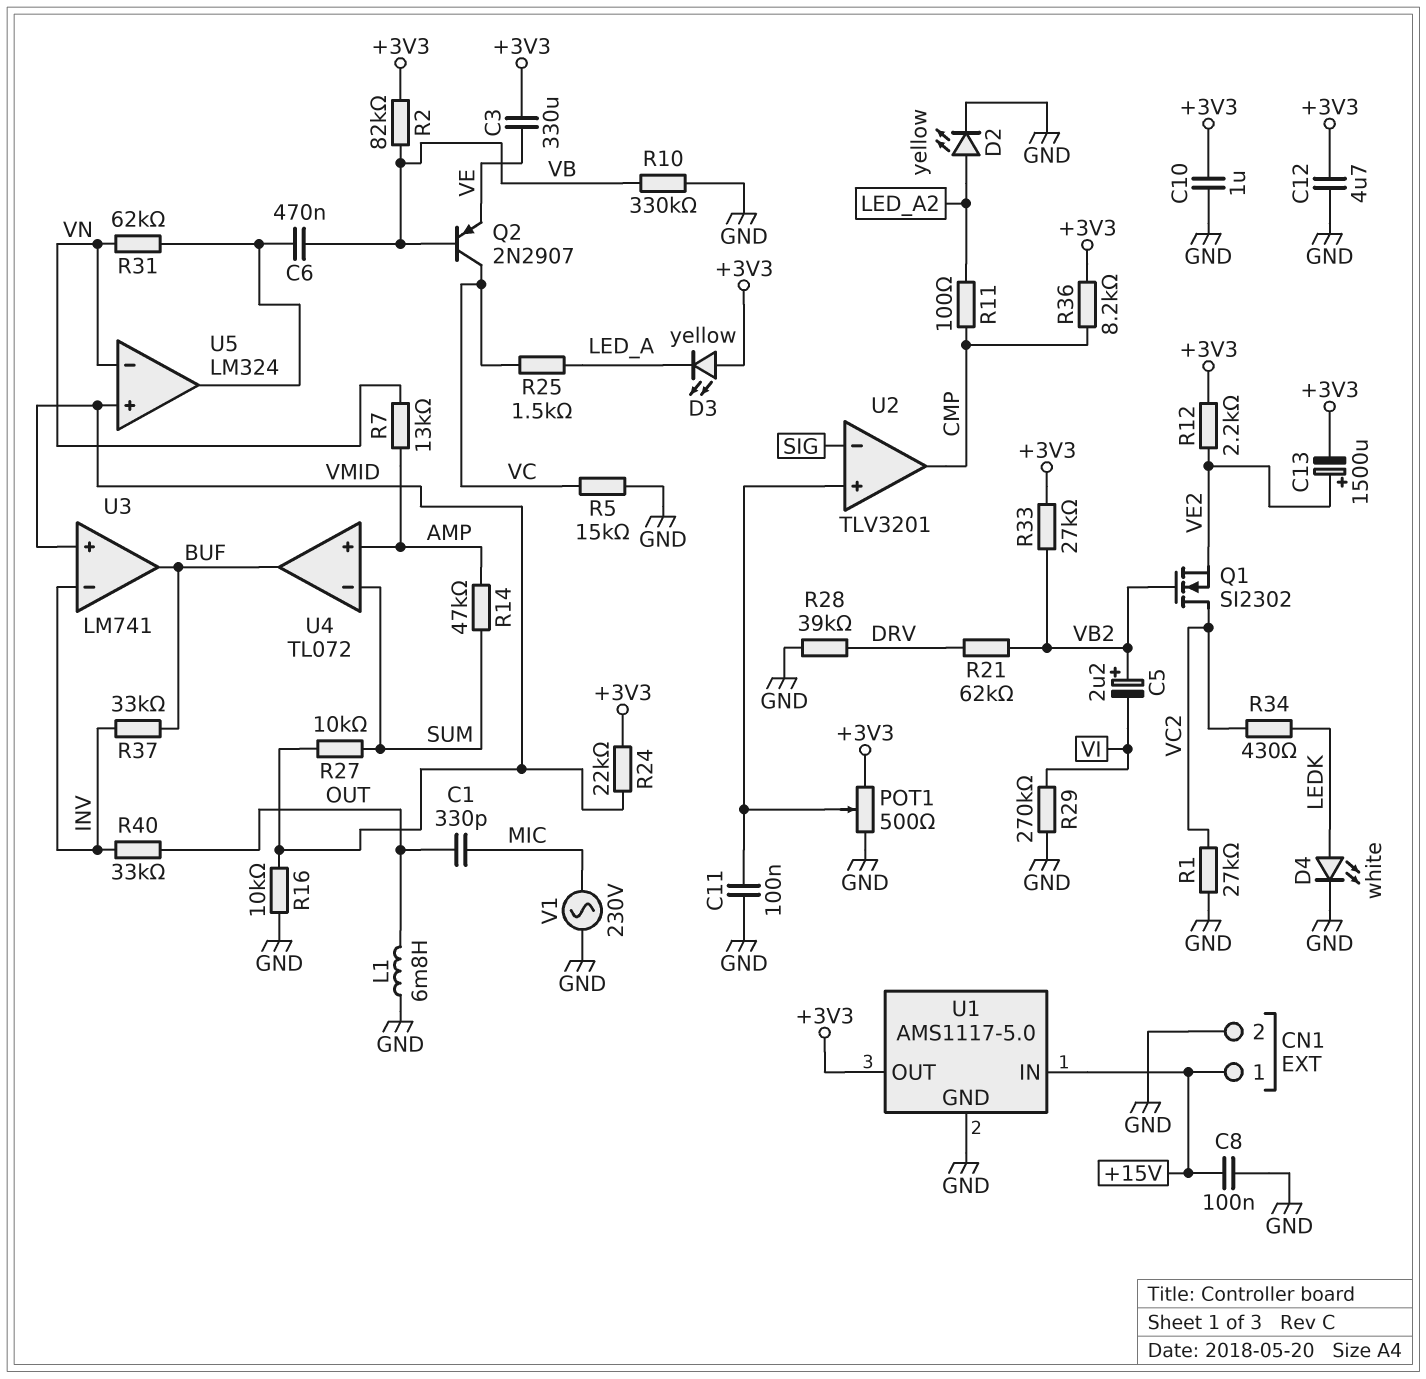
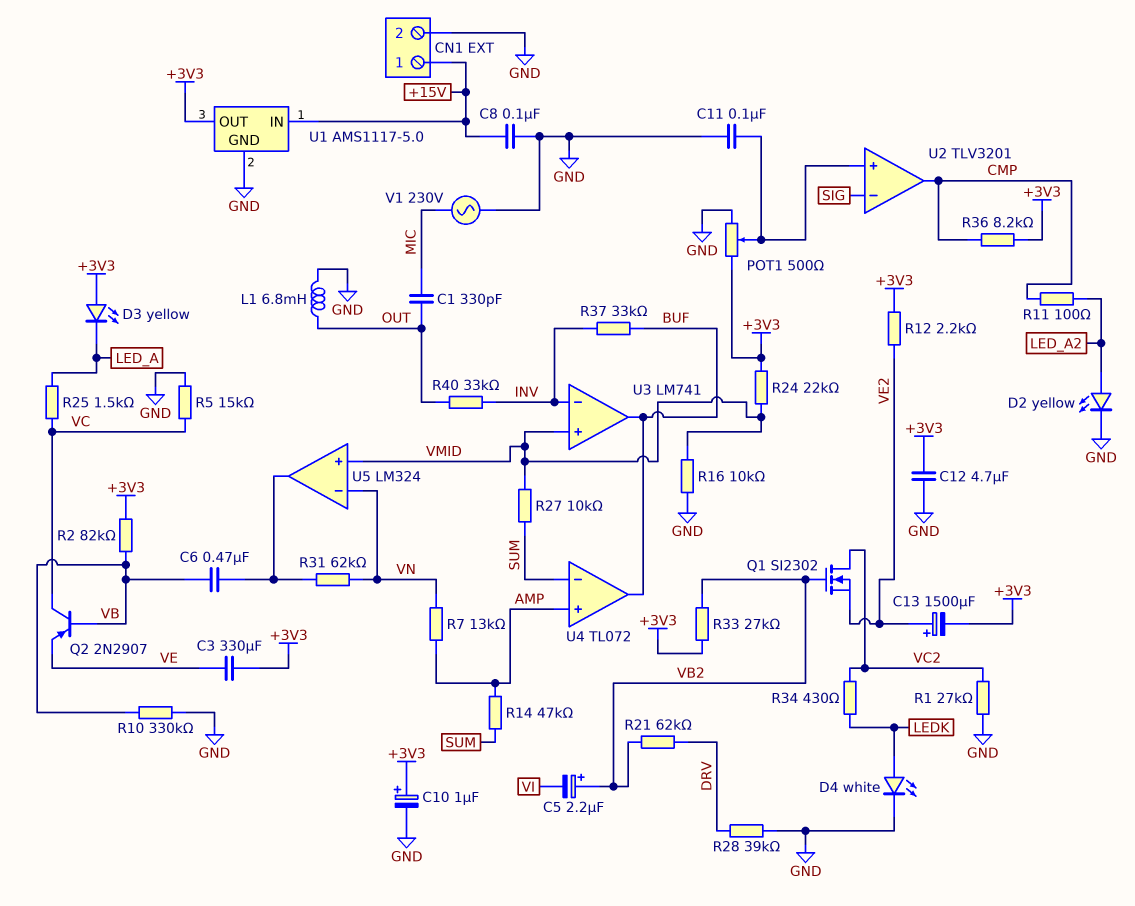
C10: 1uF (+3V3, GND) -> 1uF (plus +3V3, minus GND)
R29: 270k (GND, VI) -> none

